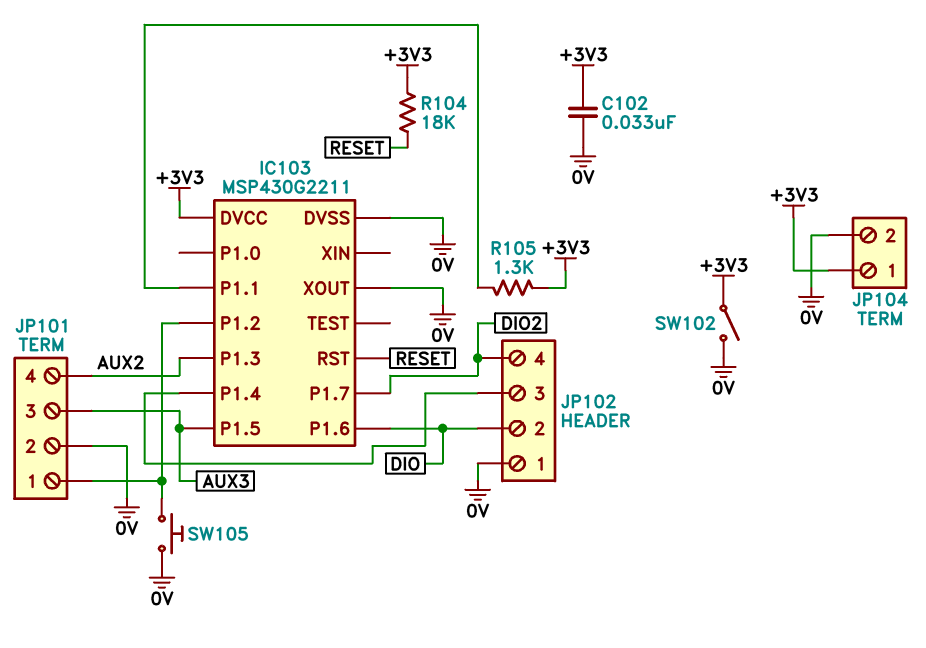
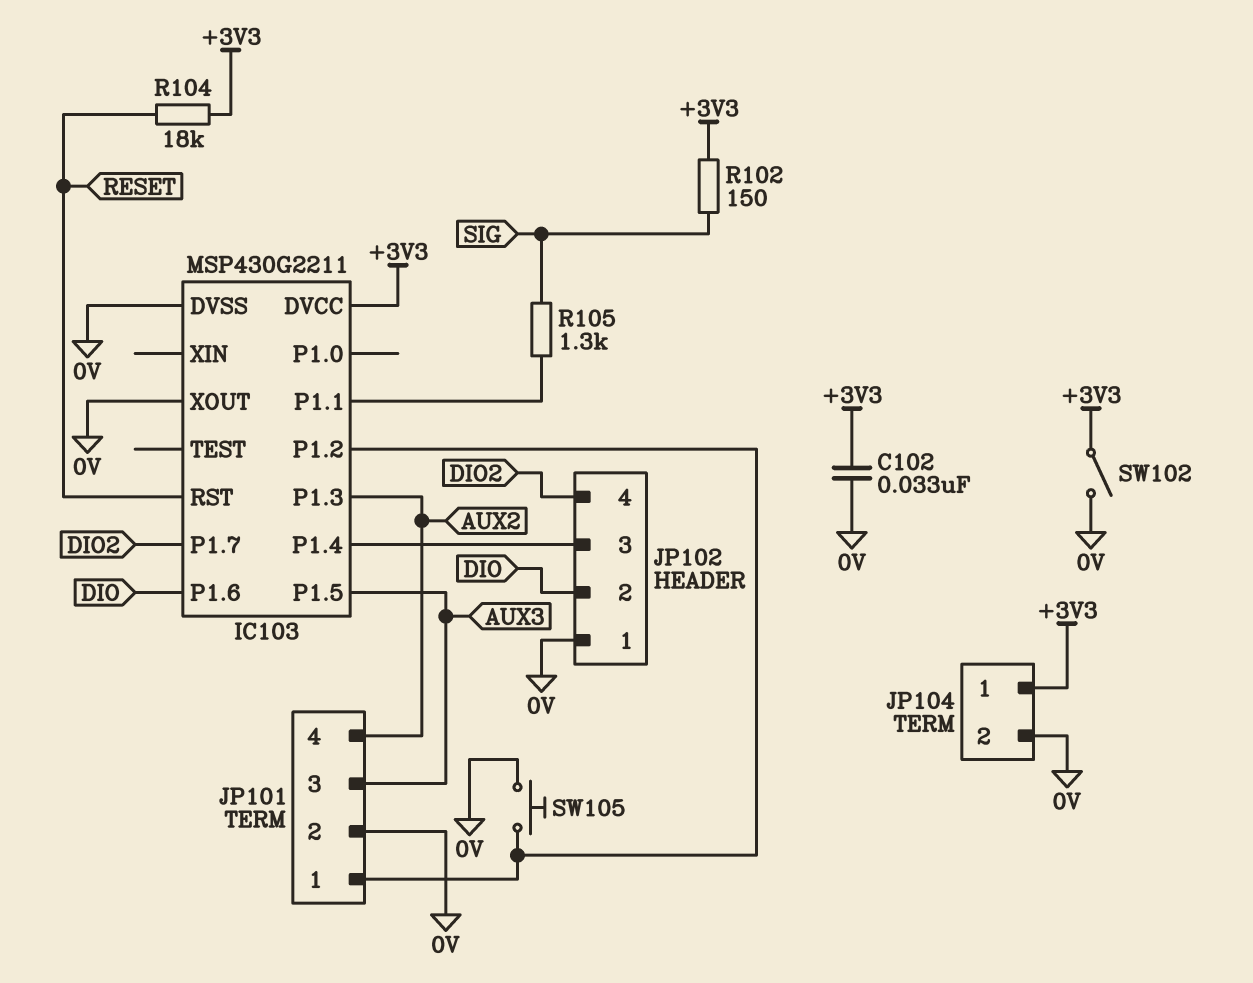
R102: none -> 150 (+3V3, SIG)
R105: 1.3k (+3V3, IC103/P1.1) -> 1.3k (IC103/P1.1, SIG)

